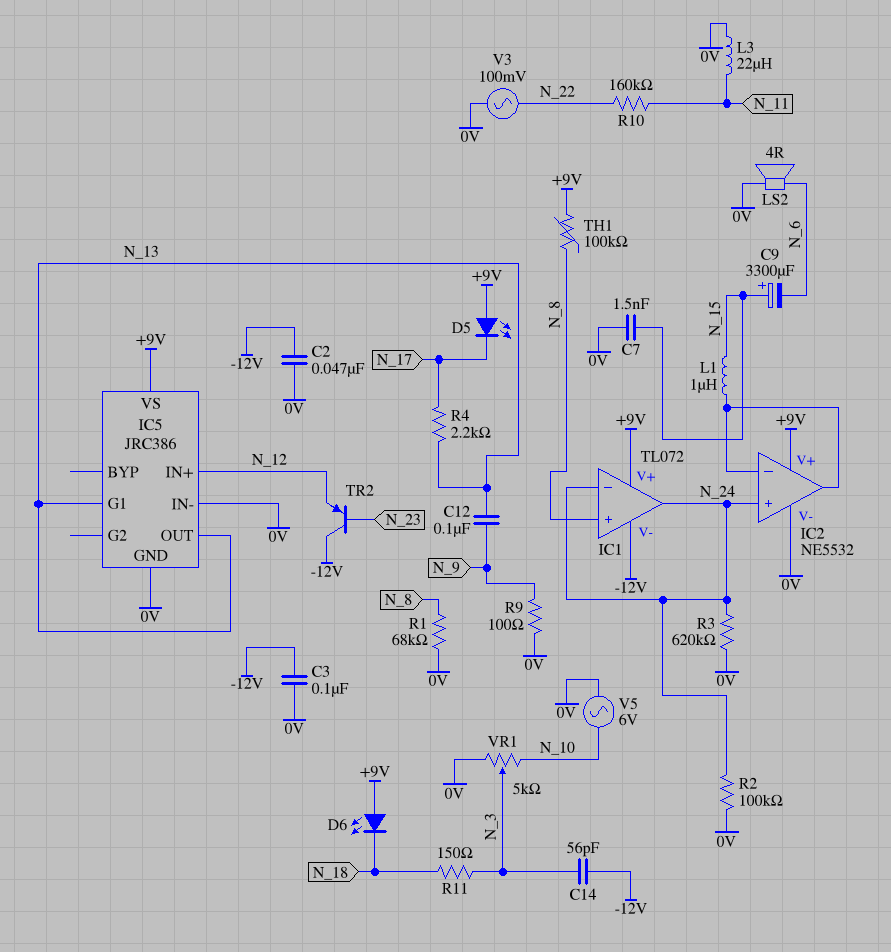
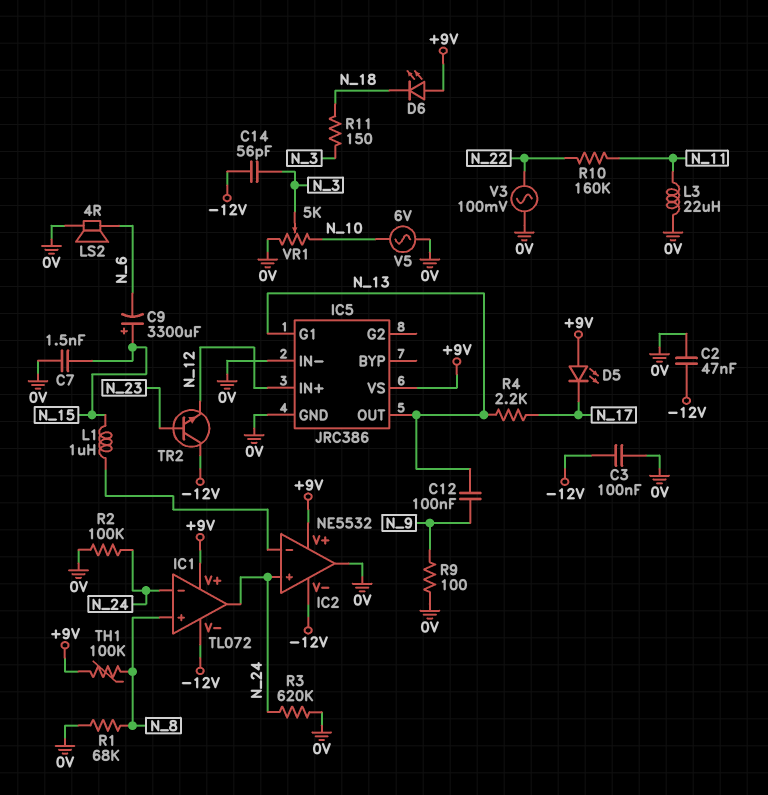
IC2 pin V-: 0V -> -12V
IC2 pin out: IC2/in- -> 0V
TR2: PNP (B N_23, C -12V, E N_12) -> NPN (B N_23, C -12V, E N_12)

